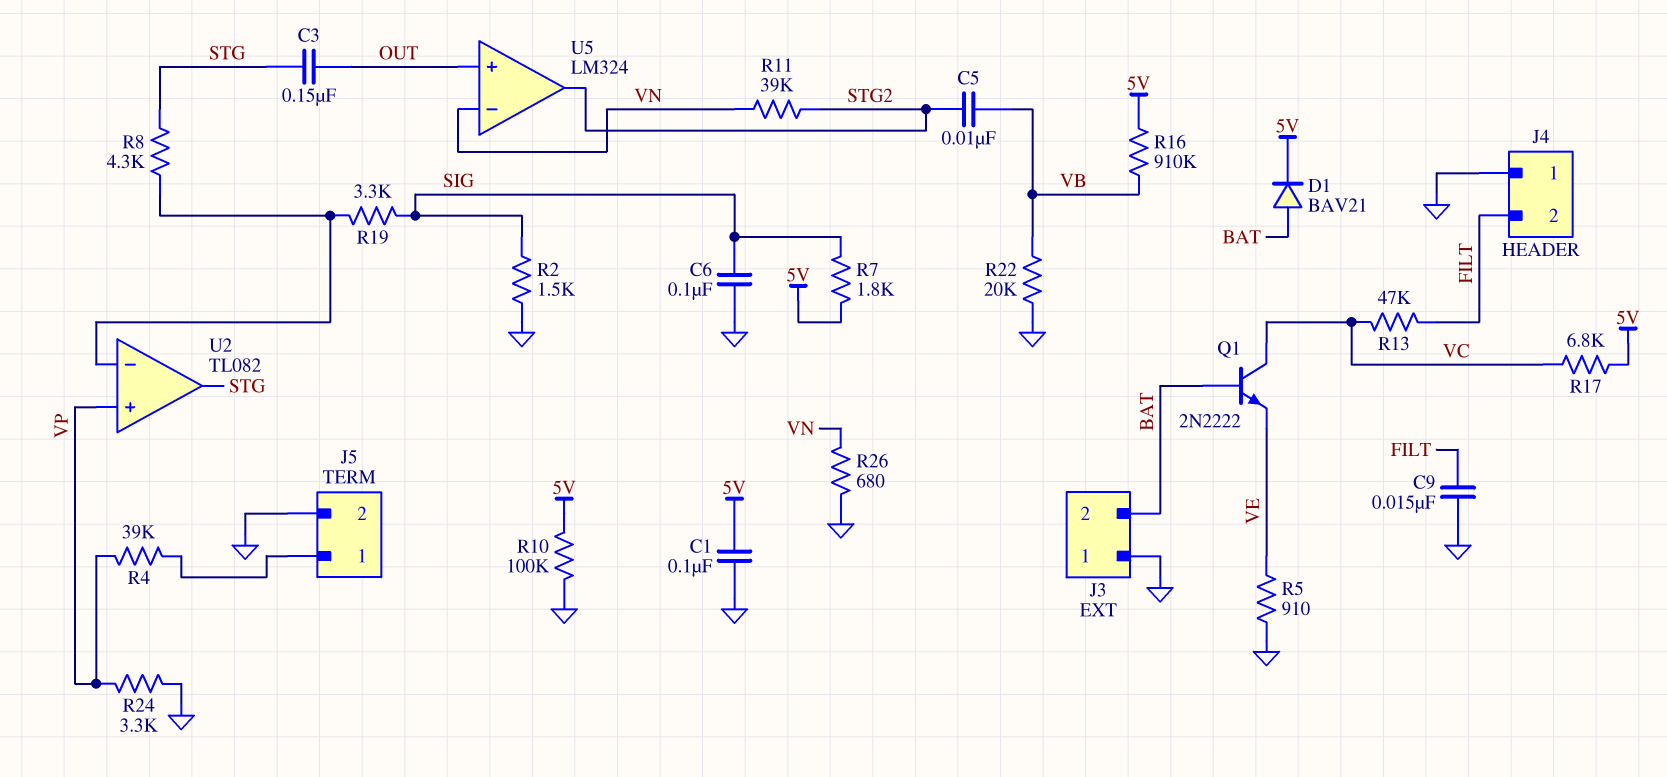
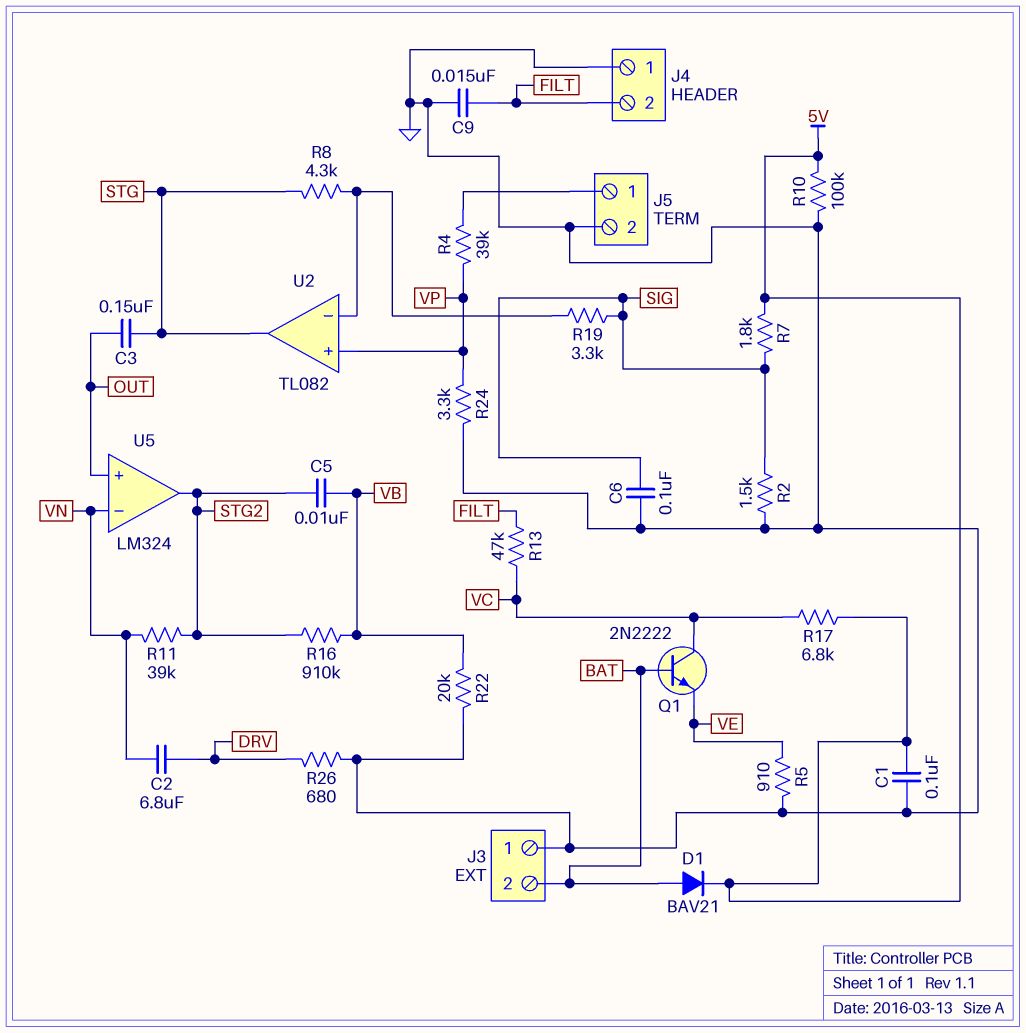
C2: none -> 6.8uF (DRV, VN)
R16: 910k (5V, VB) -> 910k (STG2, VB)
R26: 680 (GND, VN) -> 680 (DRV, GND)

